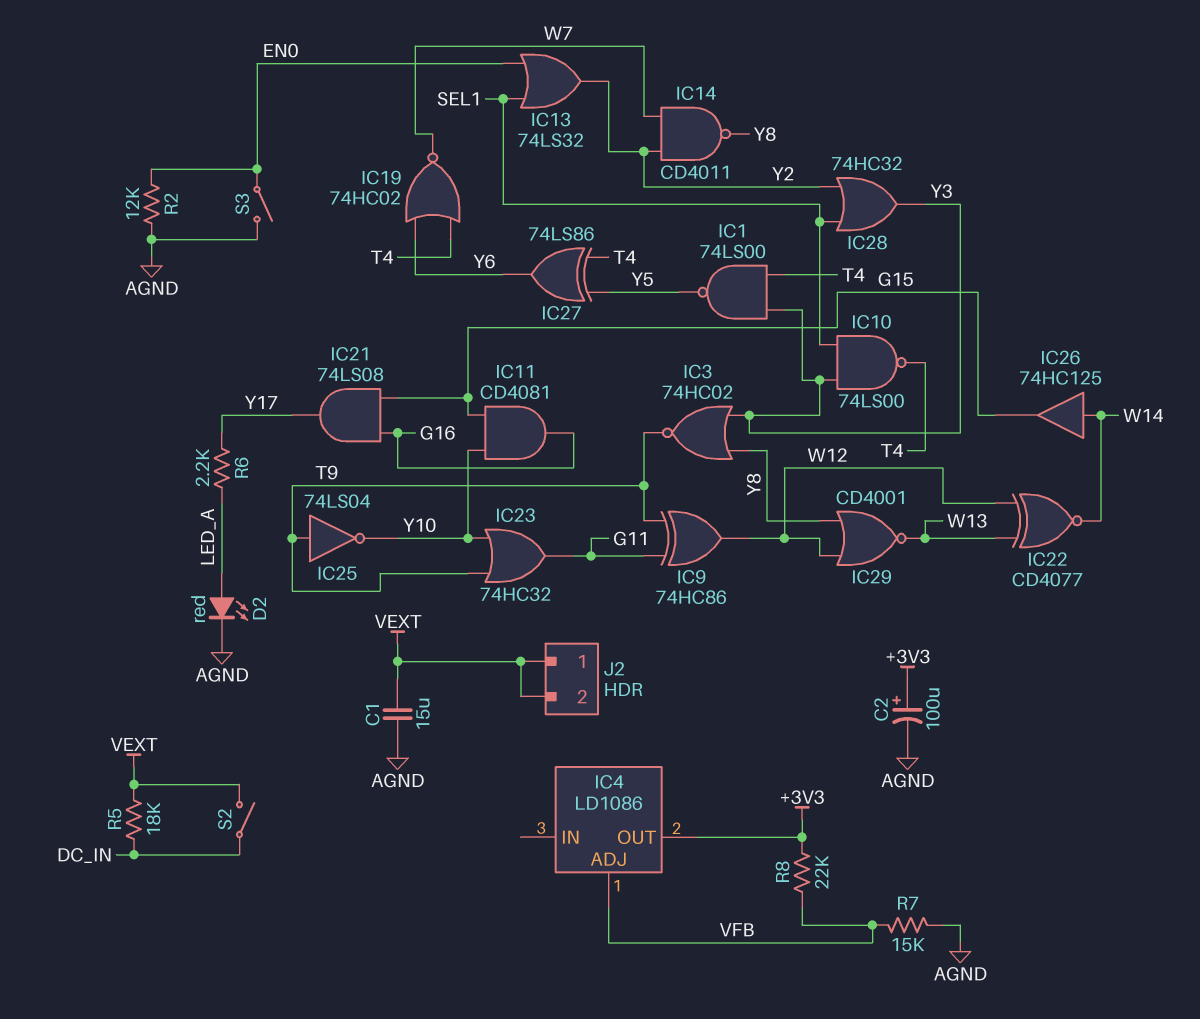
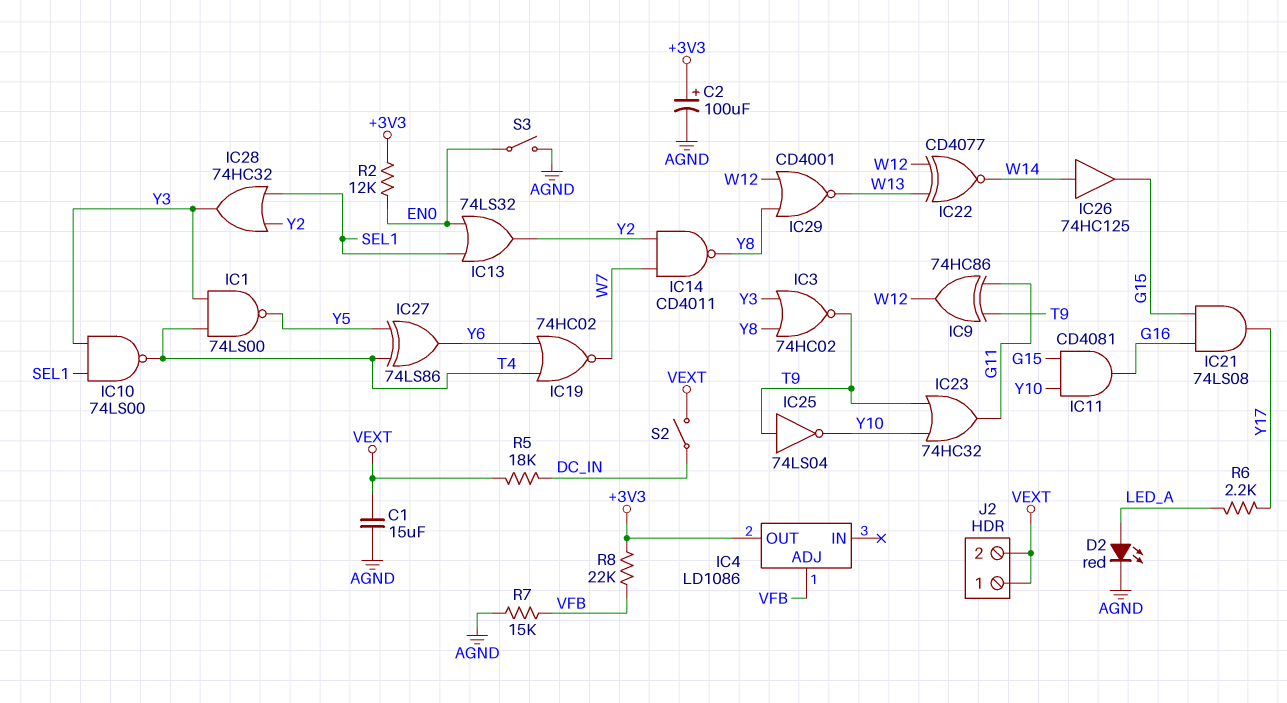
R2: 12k (AGND, EN0) -> 12k (+3V3, EN0)

